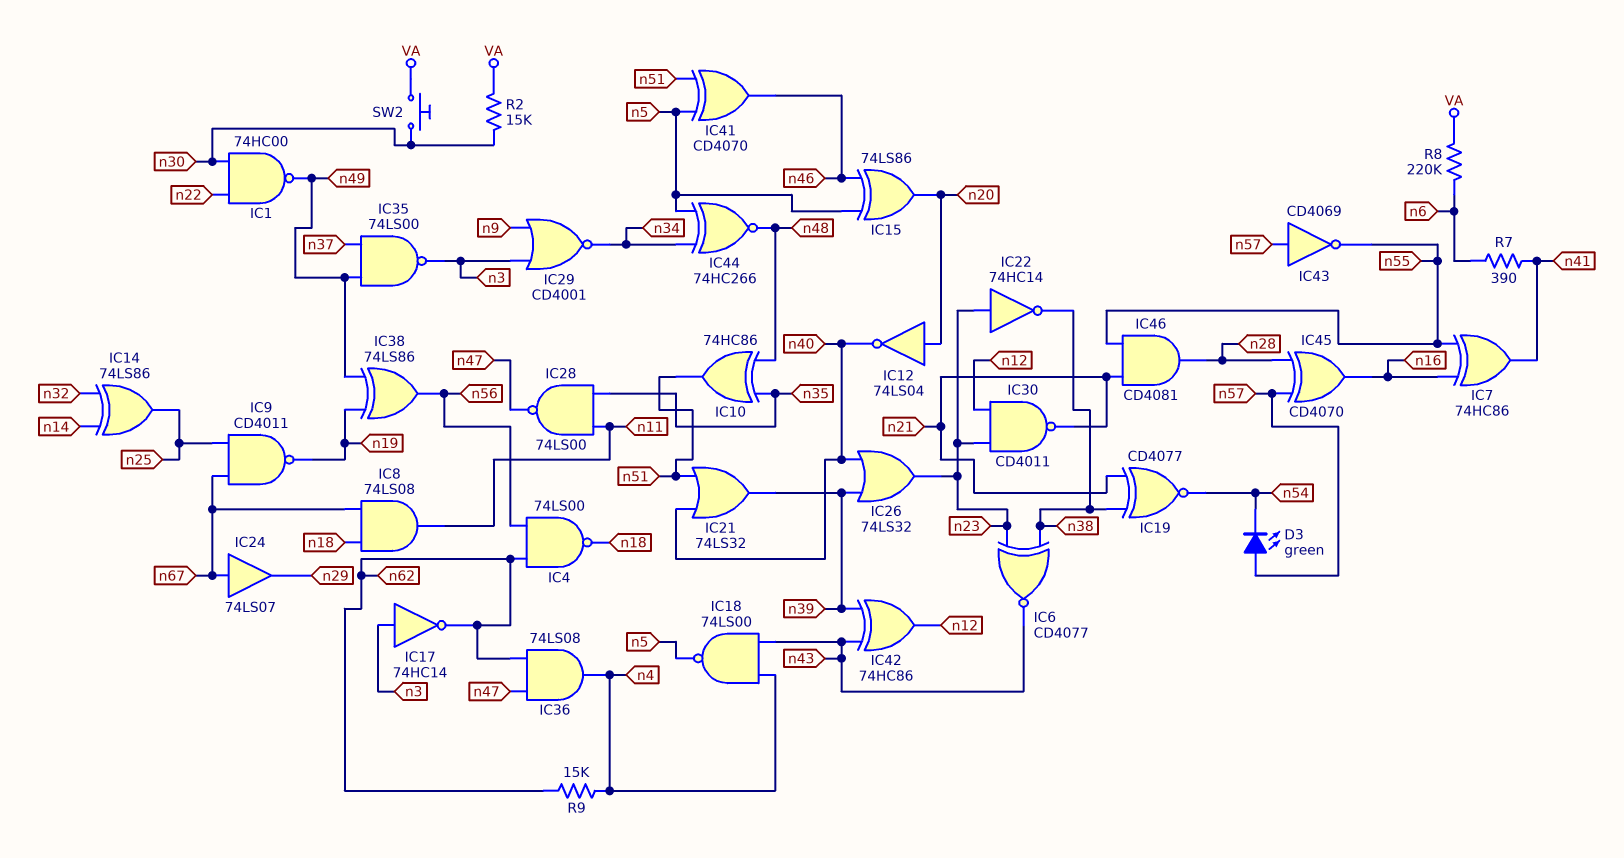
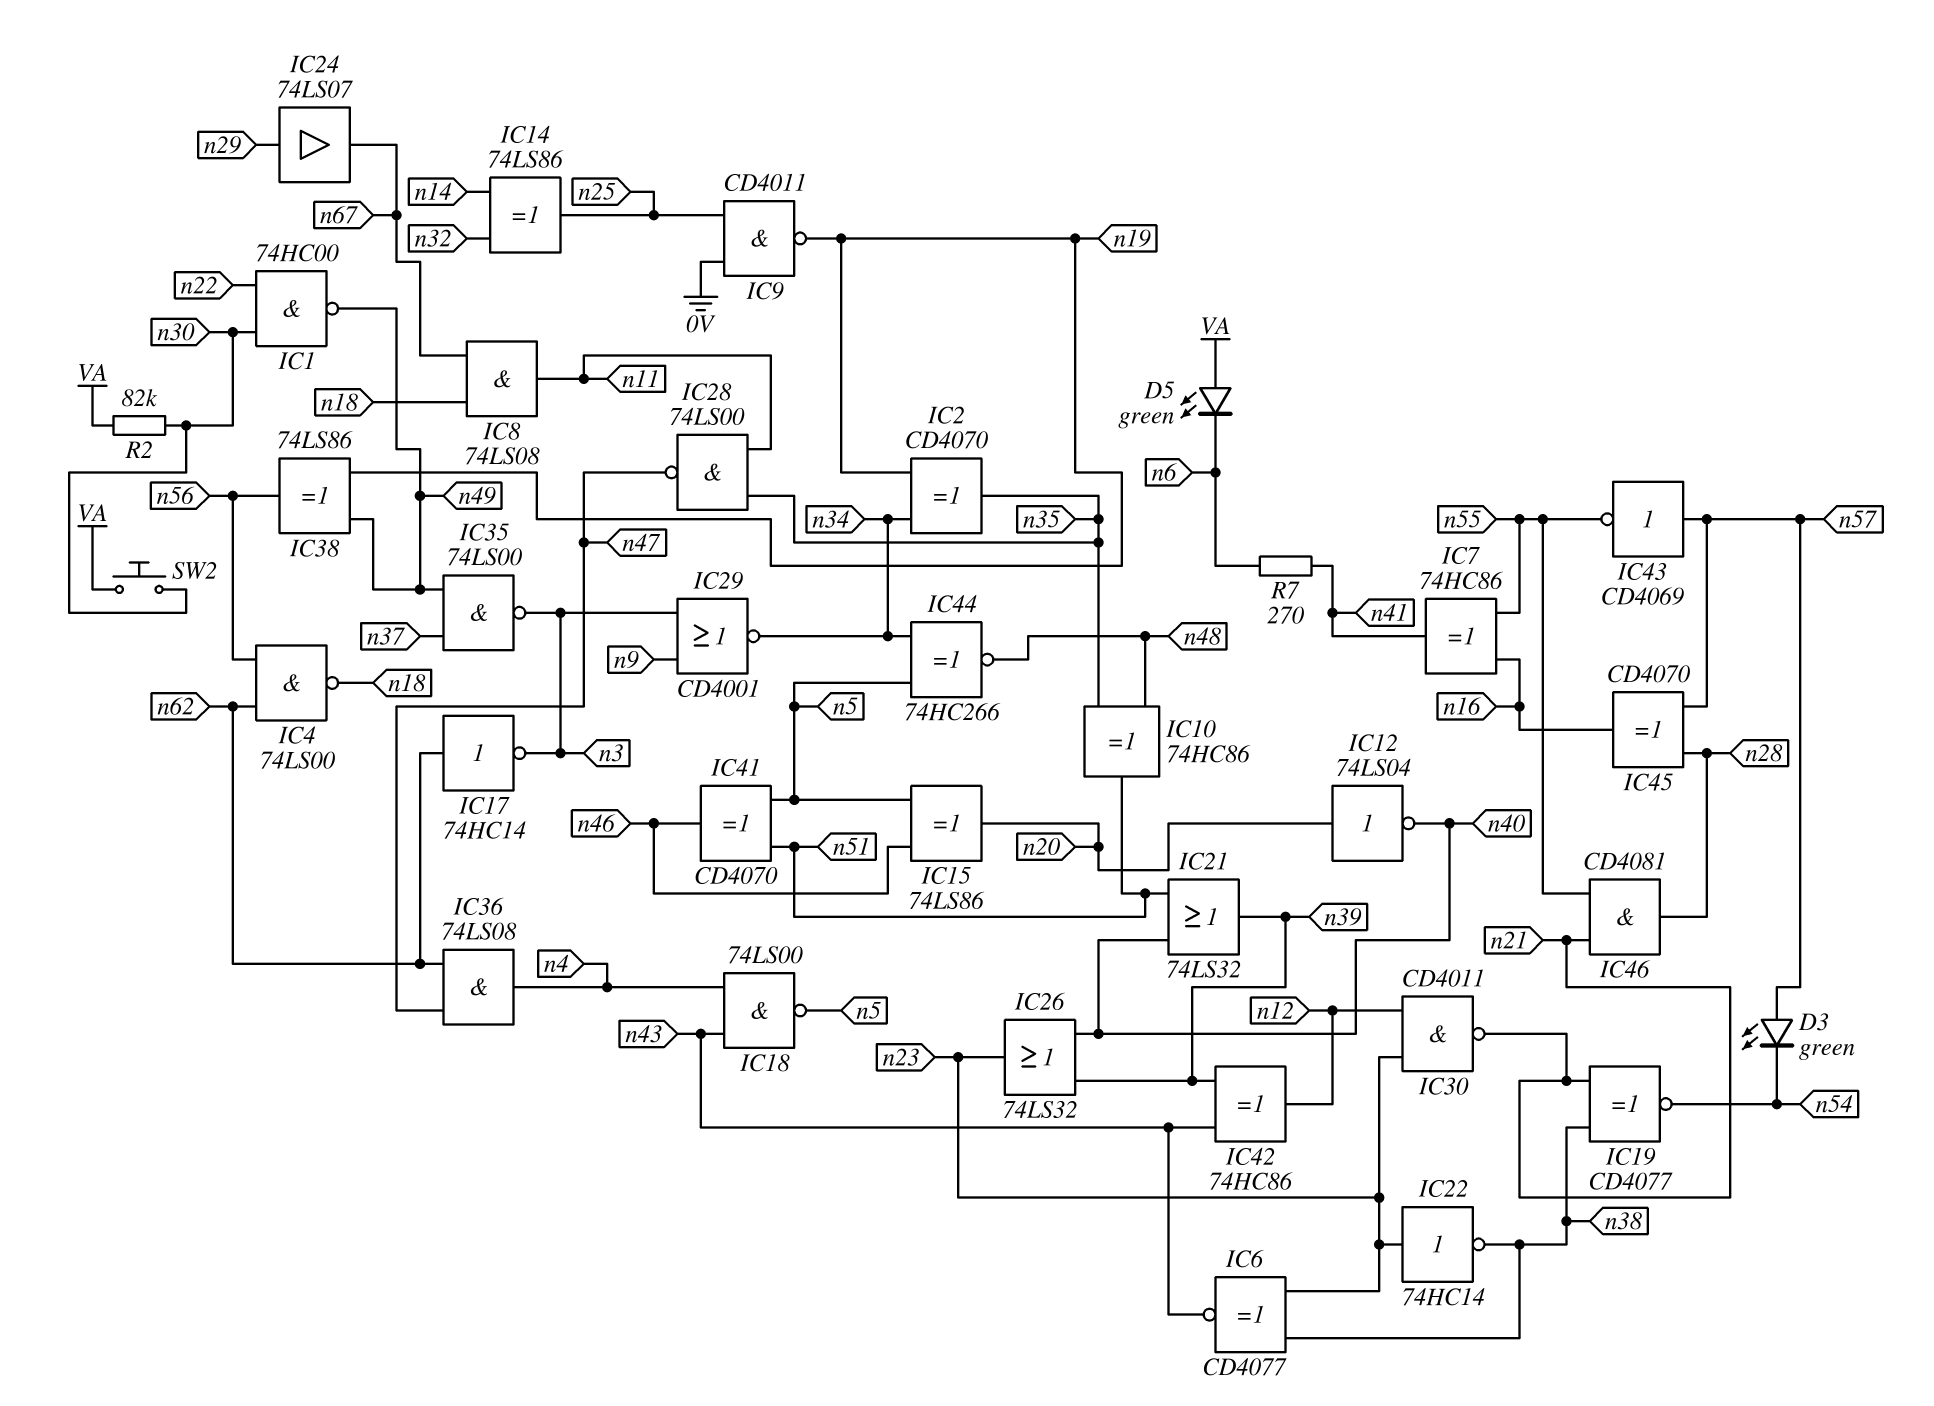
D5: none -> LED green (A VA, K n6)
IC2: none -> XOR CD4070 (in n19, in n34, out n35)
IC9: NAND CD4011 (in n25, in n67, out n19) -> NAND CD4011 (in 0V, in n25, out n19)
IC17: NOT 74HC14 (in n3, out n62) -> NOT 74HC14 (in n62, out n3)
IC24: buffer 74LS07 (in n67, out n29) -> buffer 74LS07 (in n29, out n67)
R2: 15k (VA, n30) -> 82k (VA, n30)
R7: 390 (n6, n41) -> 270 (n6, n41)
R8: 220k (VA, n6) -> none
R9: 15k (n4, n62) -> none

